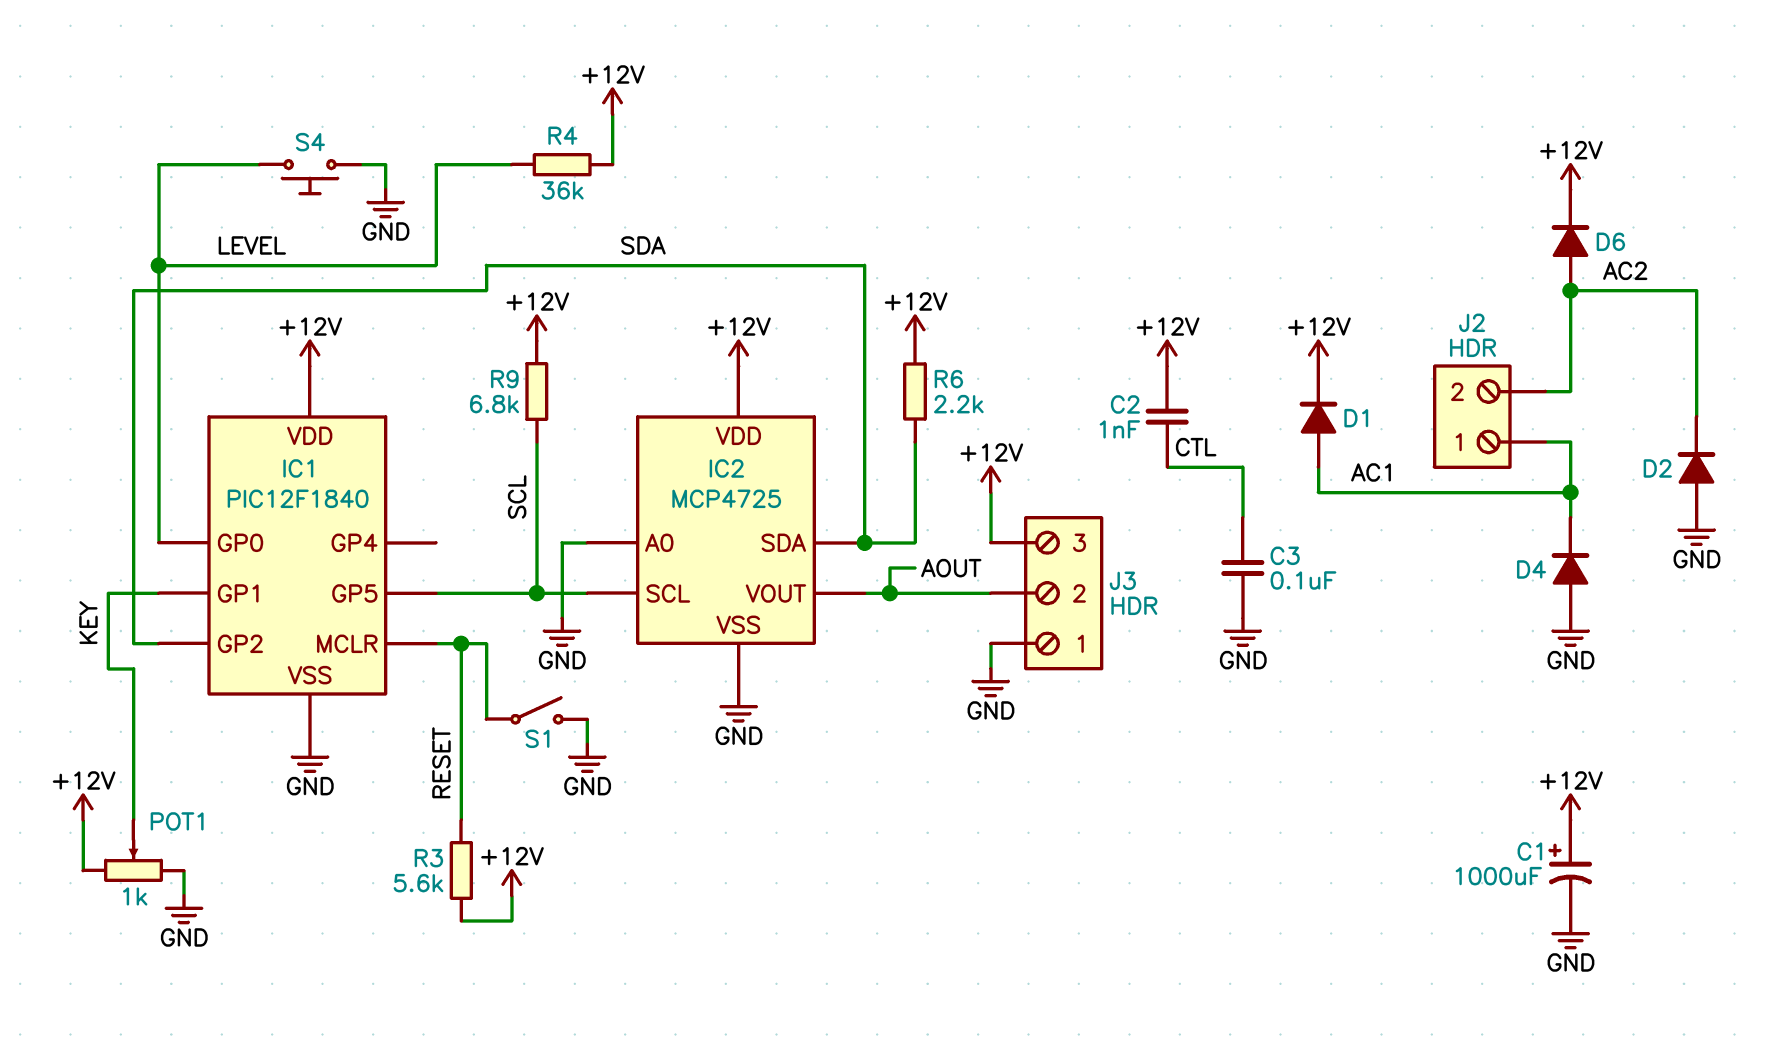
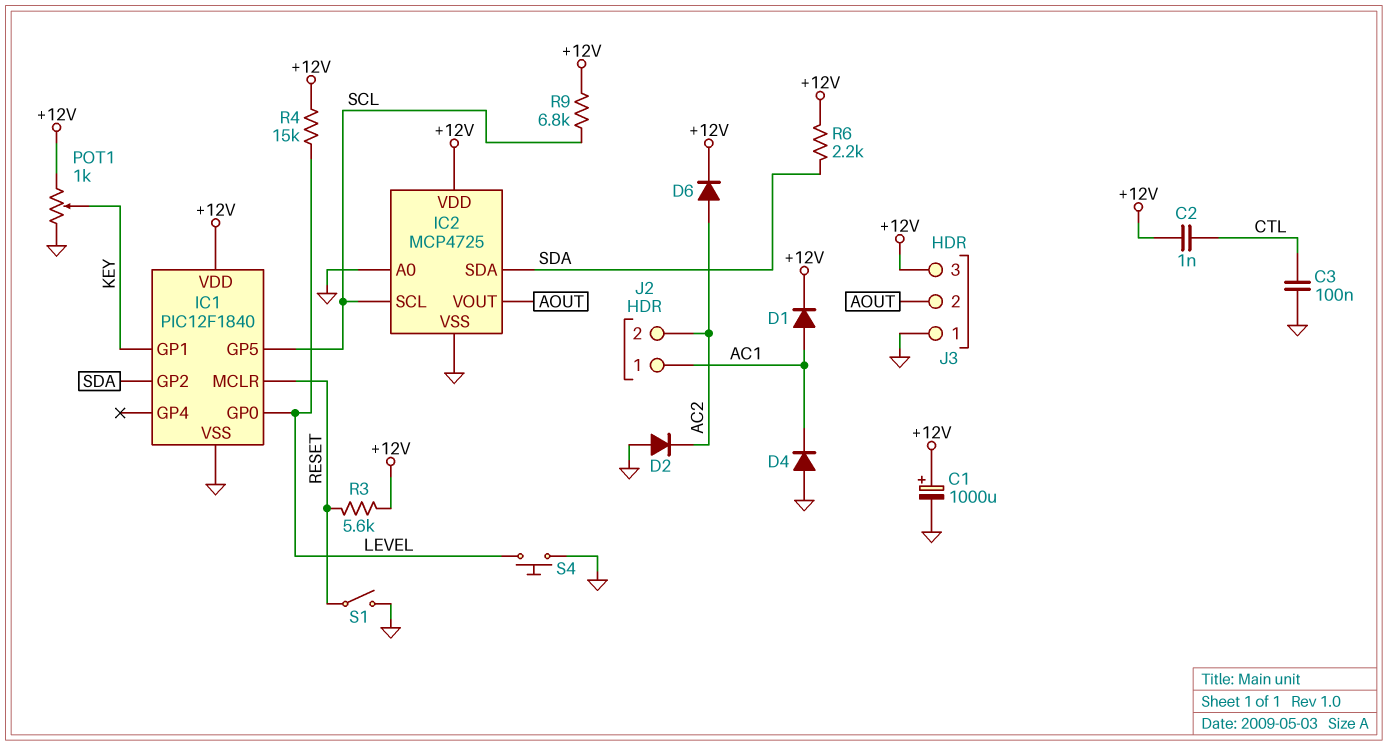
R4: 36k (+12V, LEVEL) -> 15k (+12V, LEVEL)

